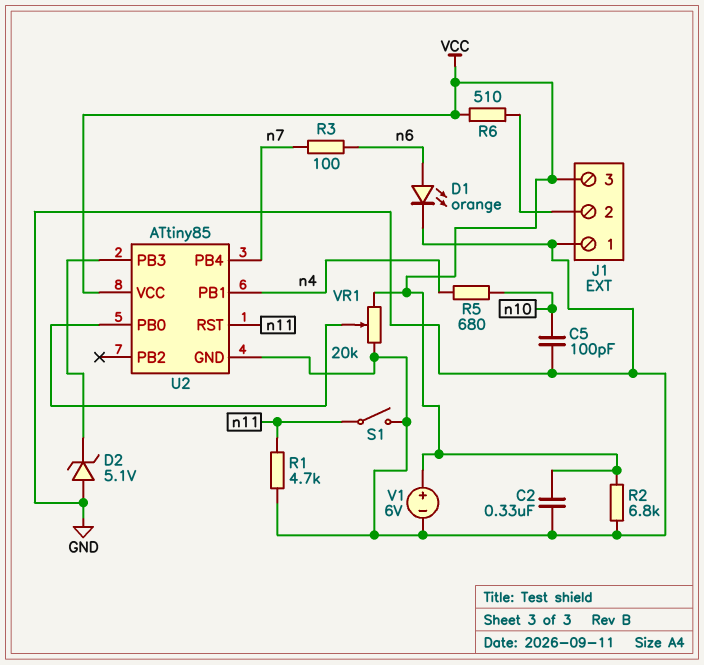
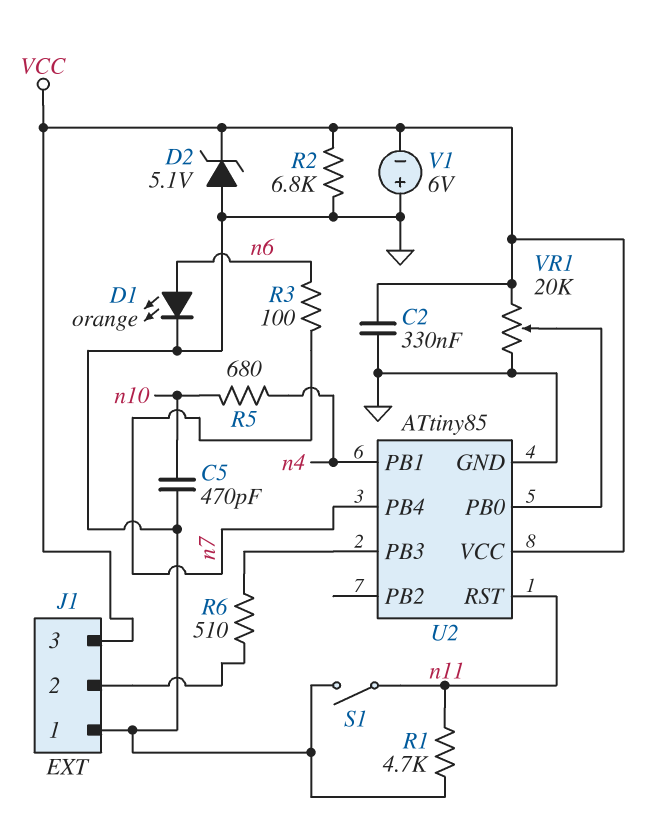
C5: 100pF (GND, n10) -> 470pF (GND, n10)
D2: zener 5.1V (A GND, K U2/PB3) -> zener 5.1V (A GND, K VCC)
R6: 510 (J1/2, VCC) -> 510 (J1/2, U2/PB3)
V1: 6V (plus VCC, minus GND) -> 6V (plus GND, minus VCC)

